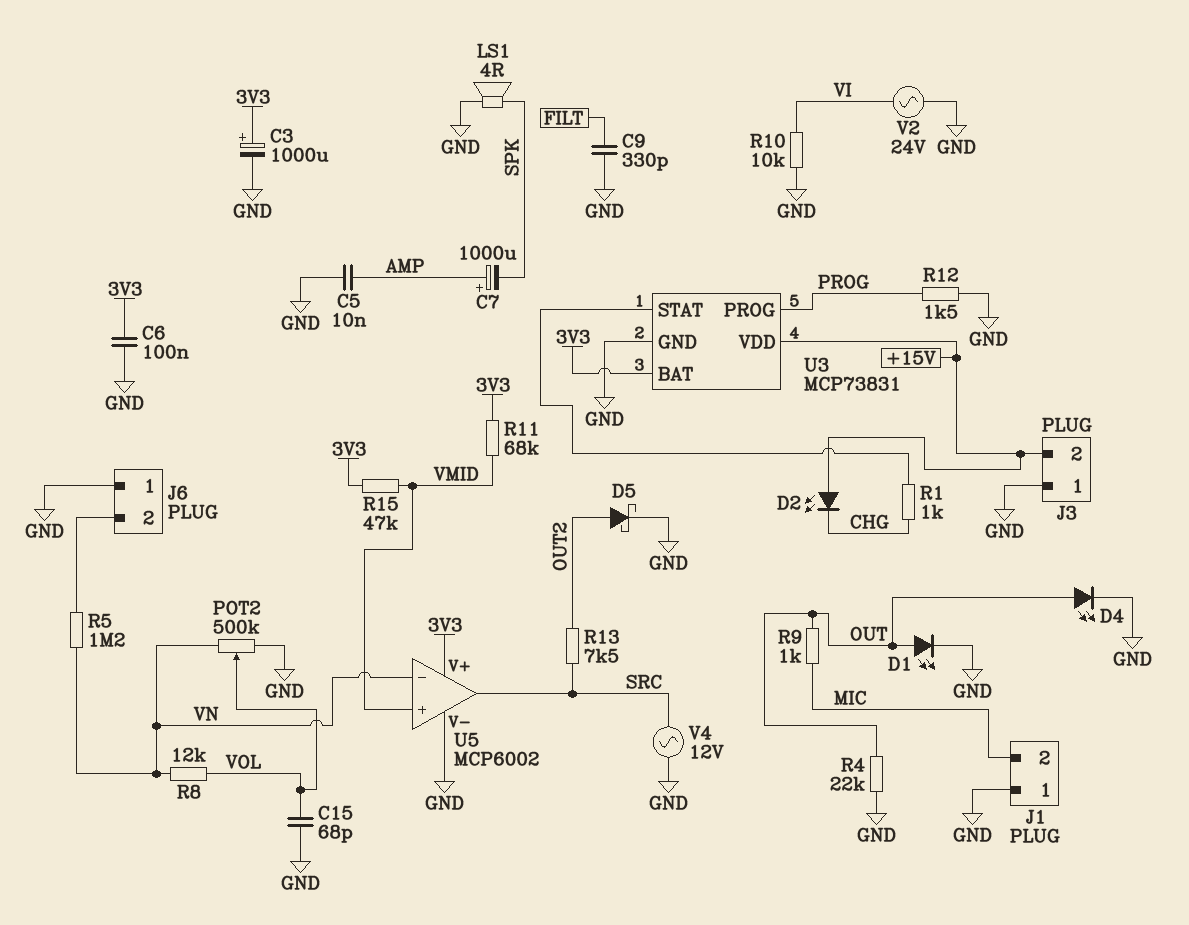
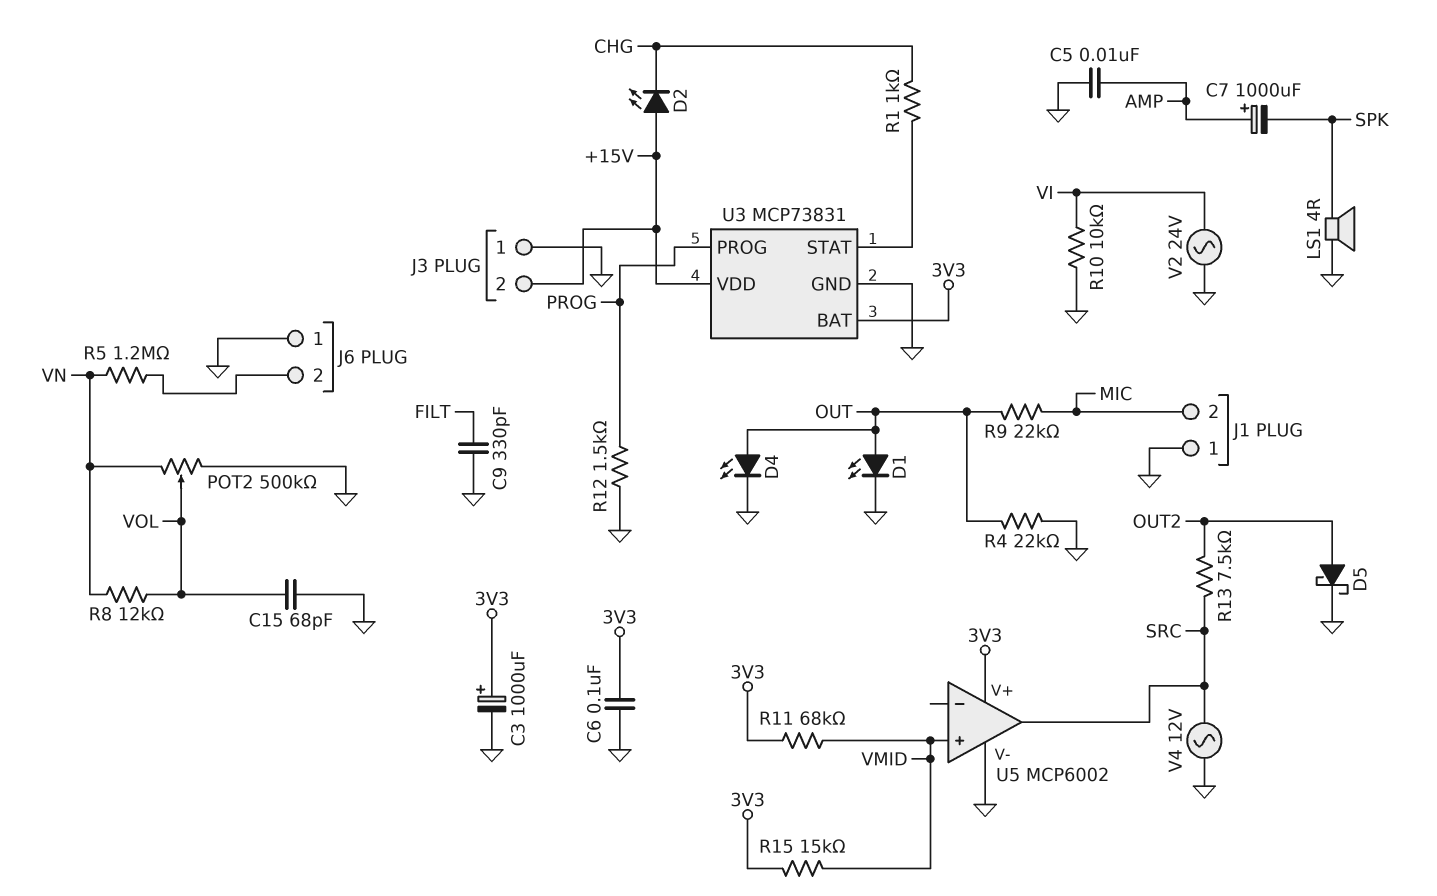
R9: 1k (MIC, OUT) -> 22k (MIC, OUT)
R15: 47k (3V3, VMID) -> 15k (3V3, VMID)
U5 pin in-: VN -> none

